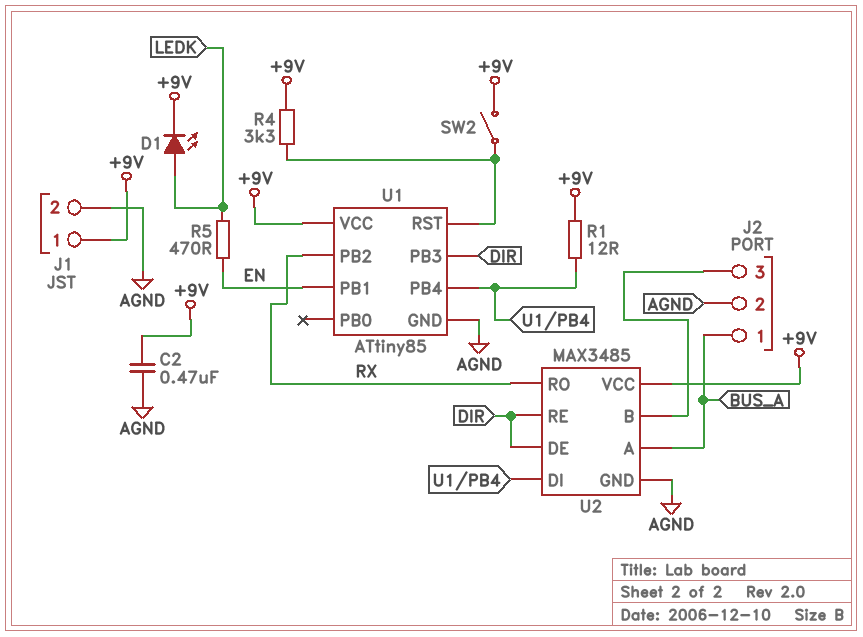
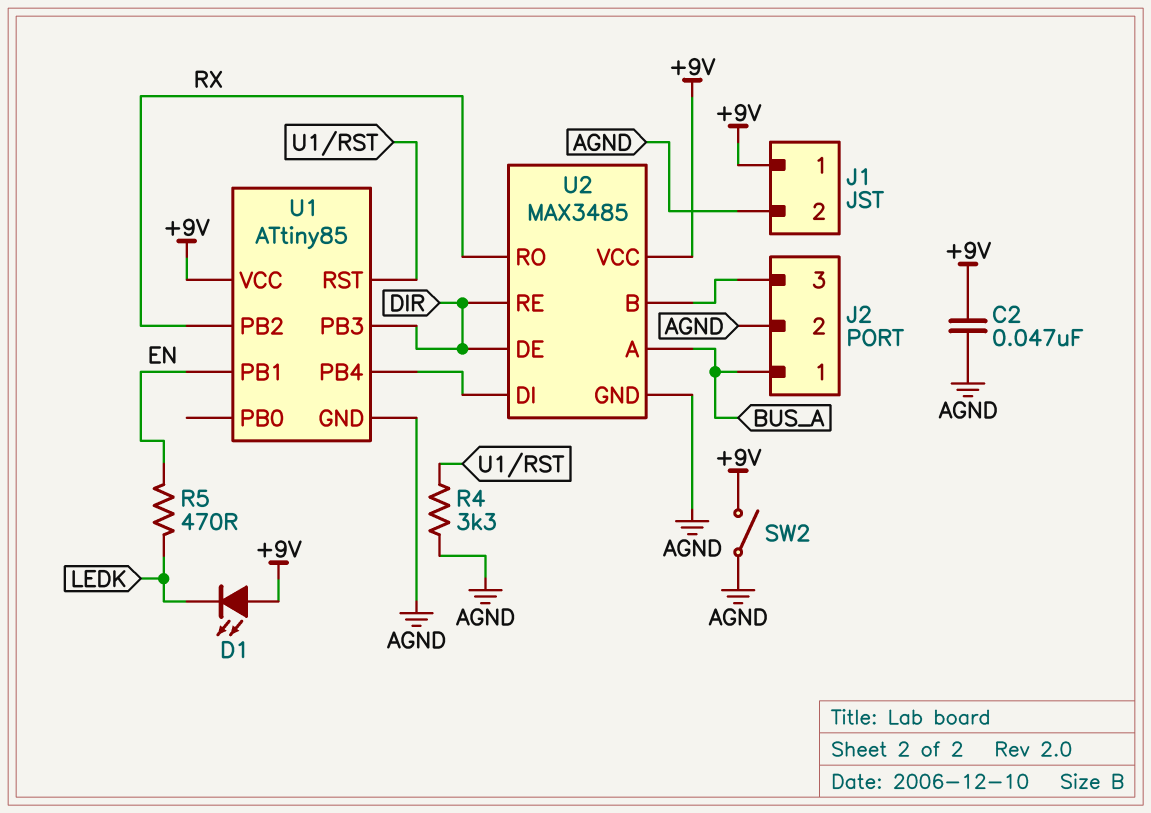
C2: 470nF (+9V, AGND) -> 47nF (+9V, AGND)
D1: LED (A LEDK, K +9V) -> LED (A +9V, K LEDK)
R1: 12 (+9V, U1/PB4) -> none
R4: 3.3k (+9V, U1/RST) -> 3.3k (AGND, U1/RST)
SW2: switch (+9V, U1/RST) -> switch (+9V, AGND)

